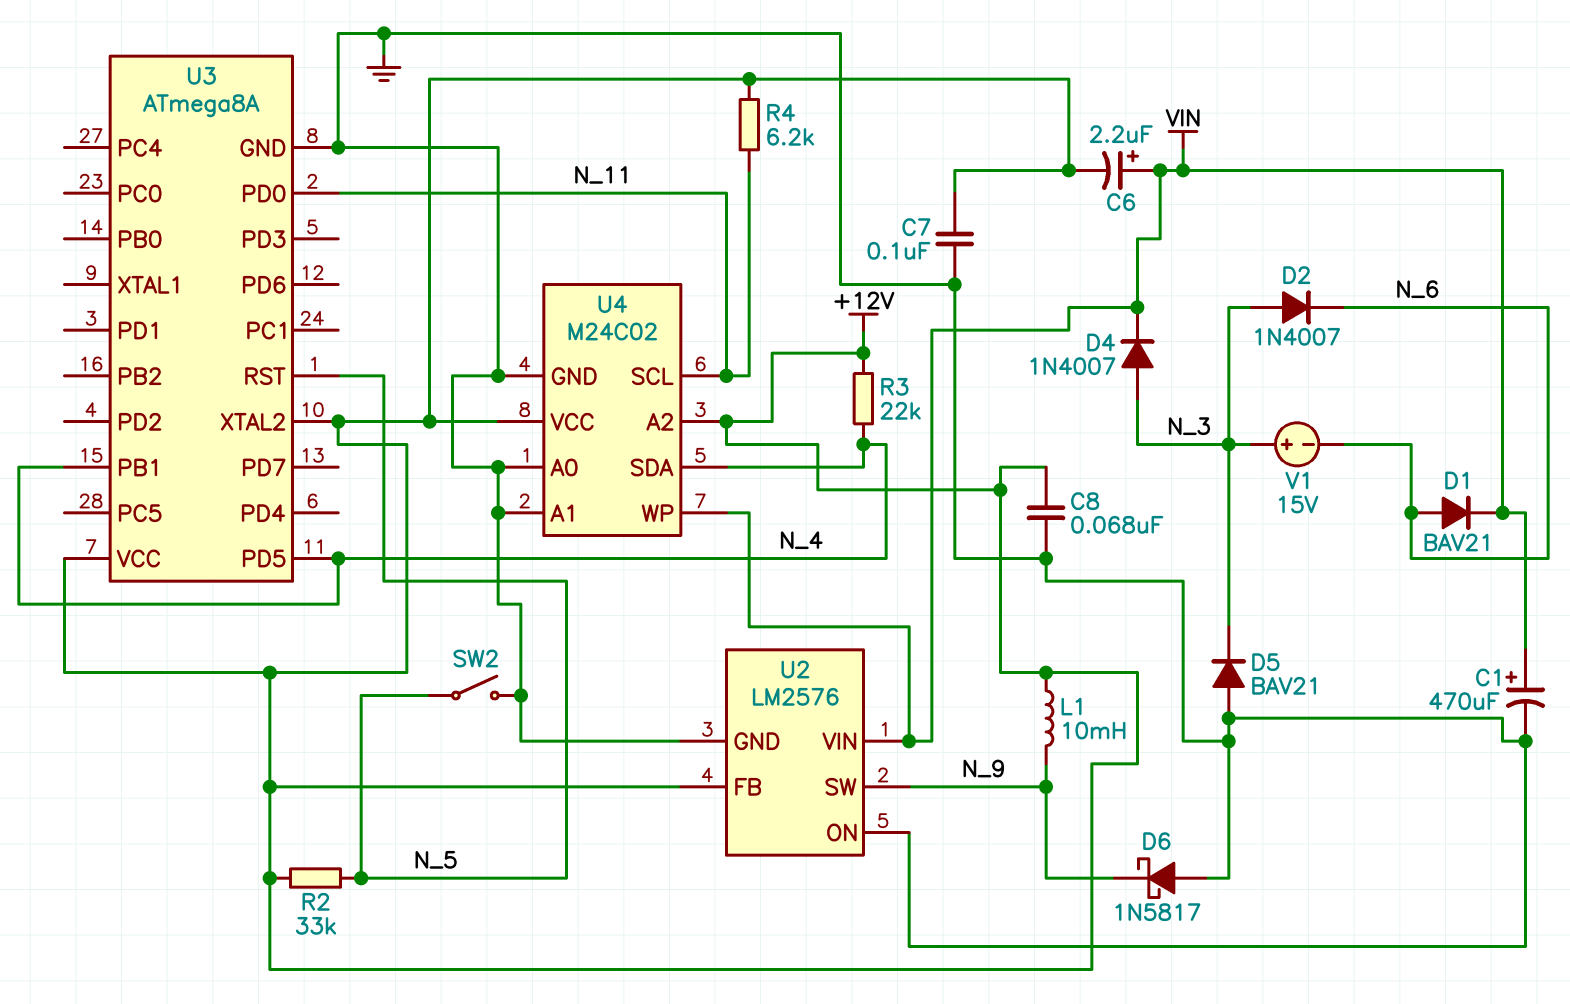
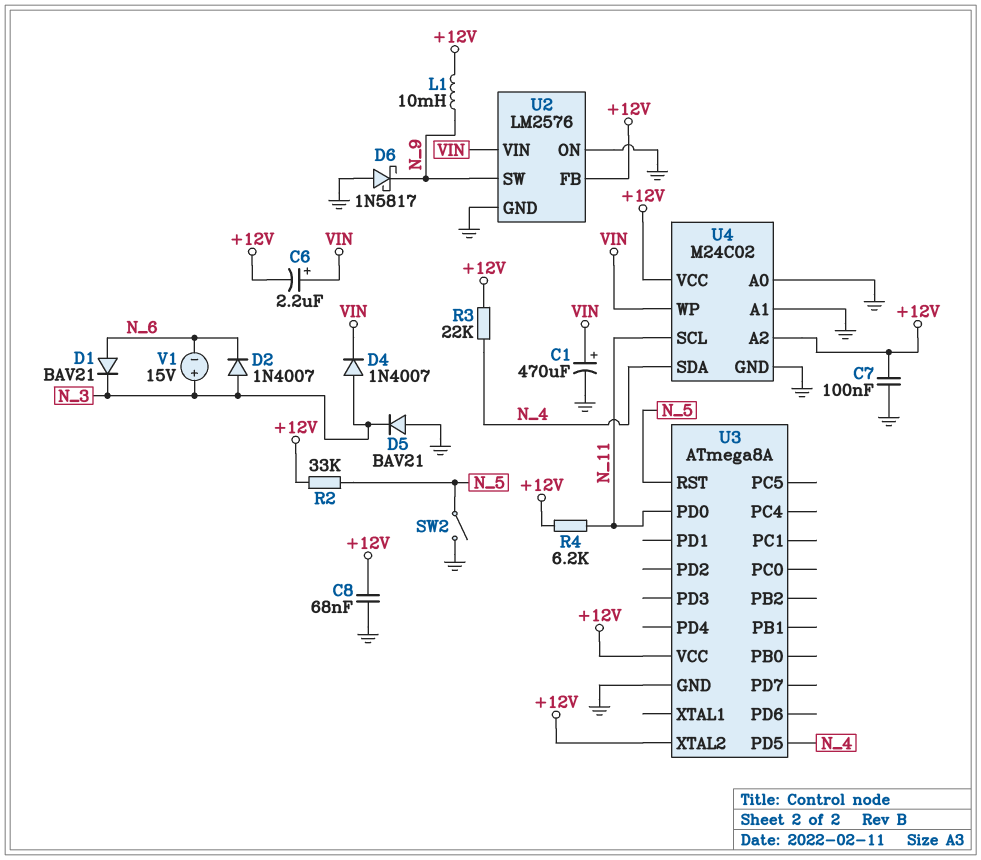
D1: diode BAV21 (A N_6, K VIN) -> diode BAV21 (A N_6, K N_3)
U3 pin PB1: N_4 -> none

